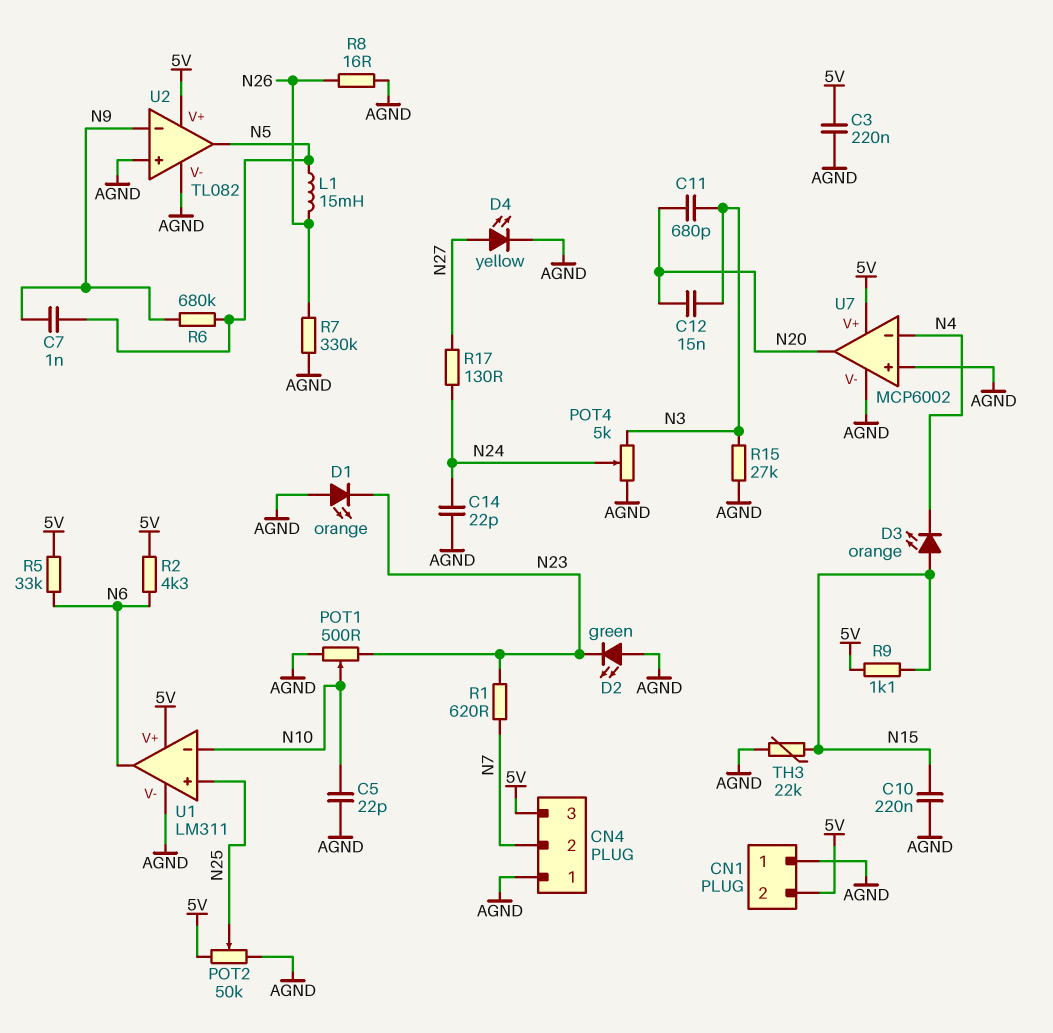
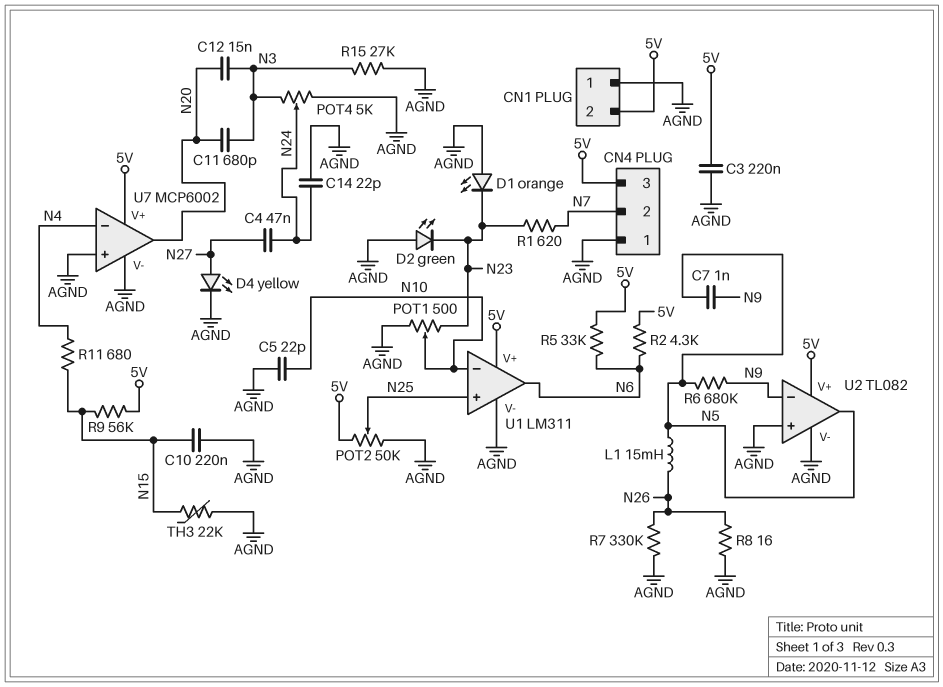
C4: none -> 47nF (N24, N27)
D3: LED orange (A N15, K N4) -> none
R9: 1.1k (5V, N15) -> 56k (5V, N15)
R11: none -> 680 (N4, N15)
R17: 130 (N24, N27) -> none

